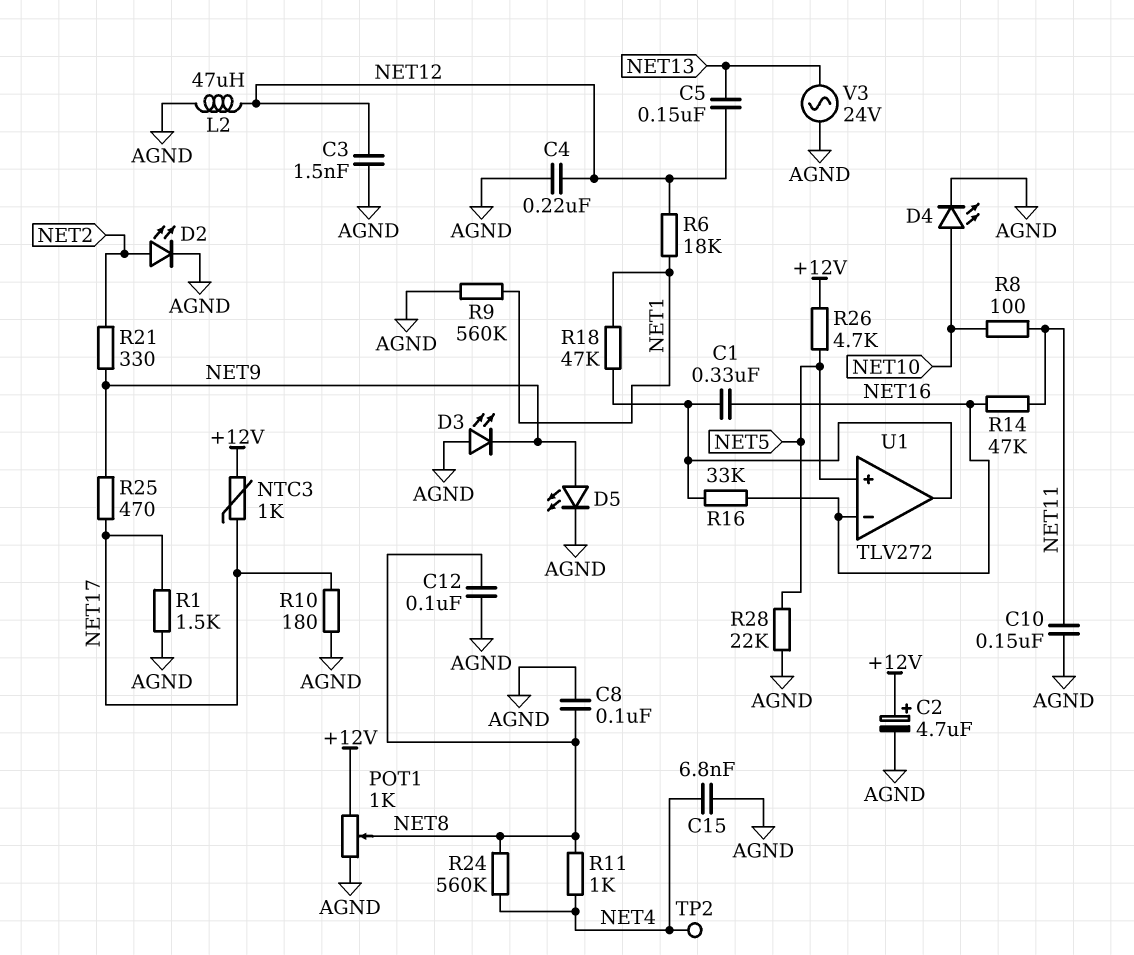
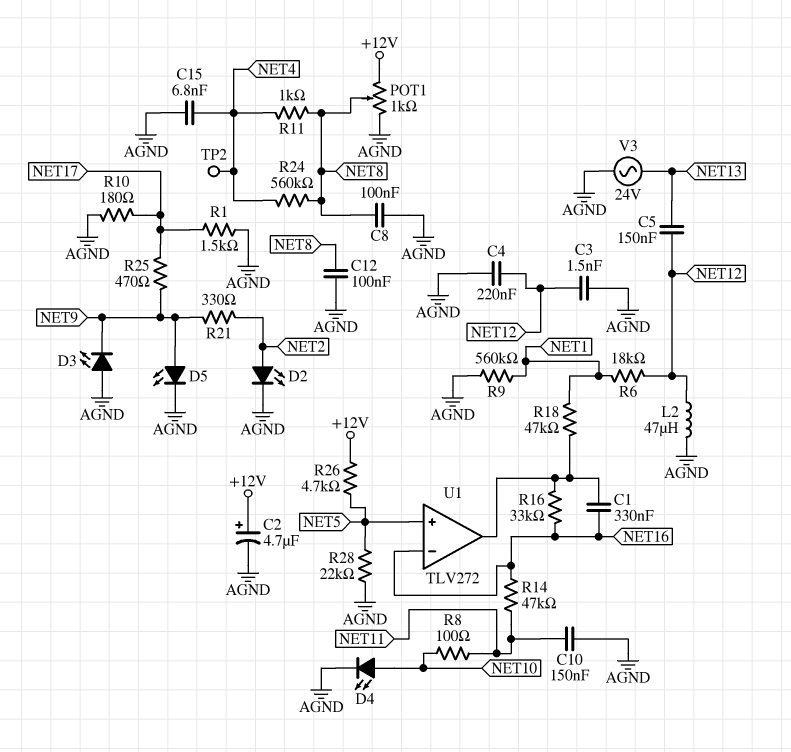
NTC3: 1k (+12V, NET17) -> none

